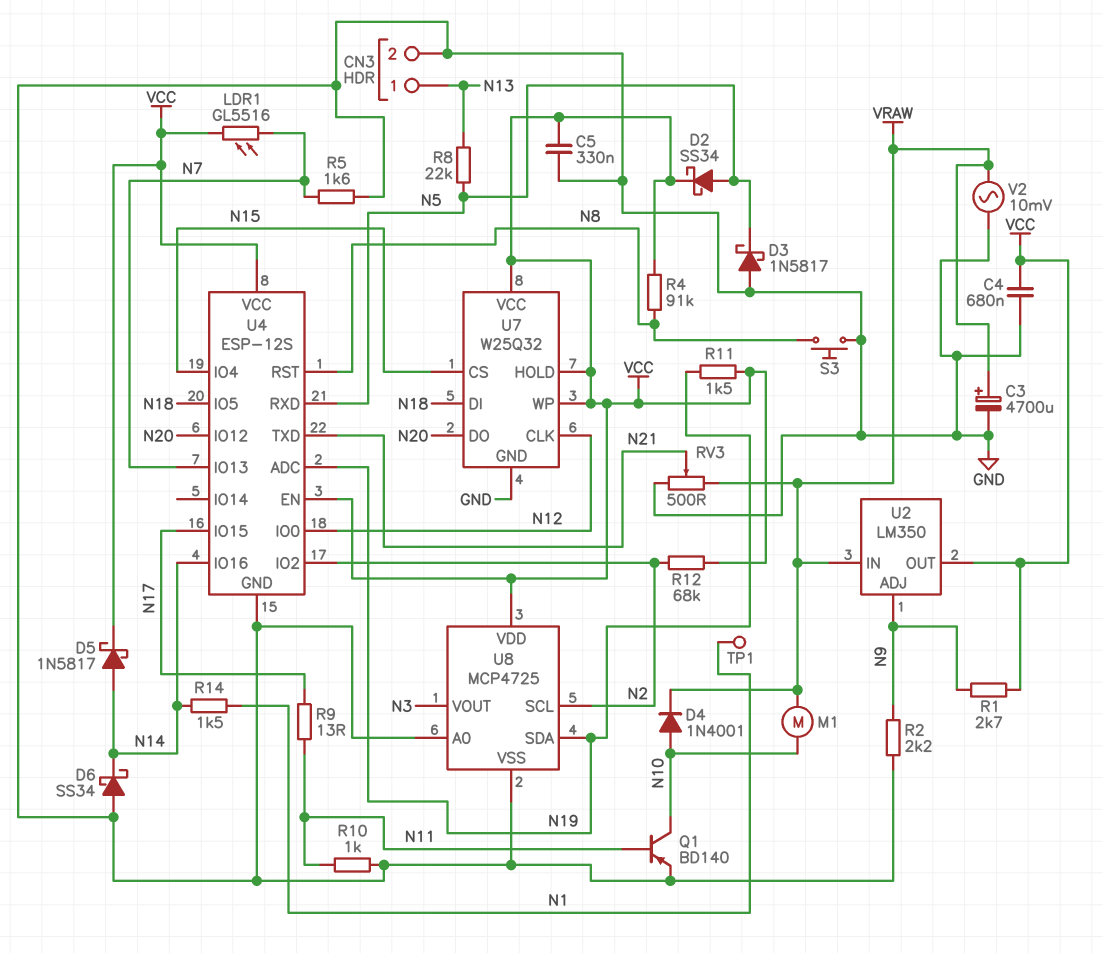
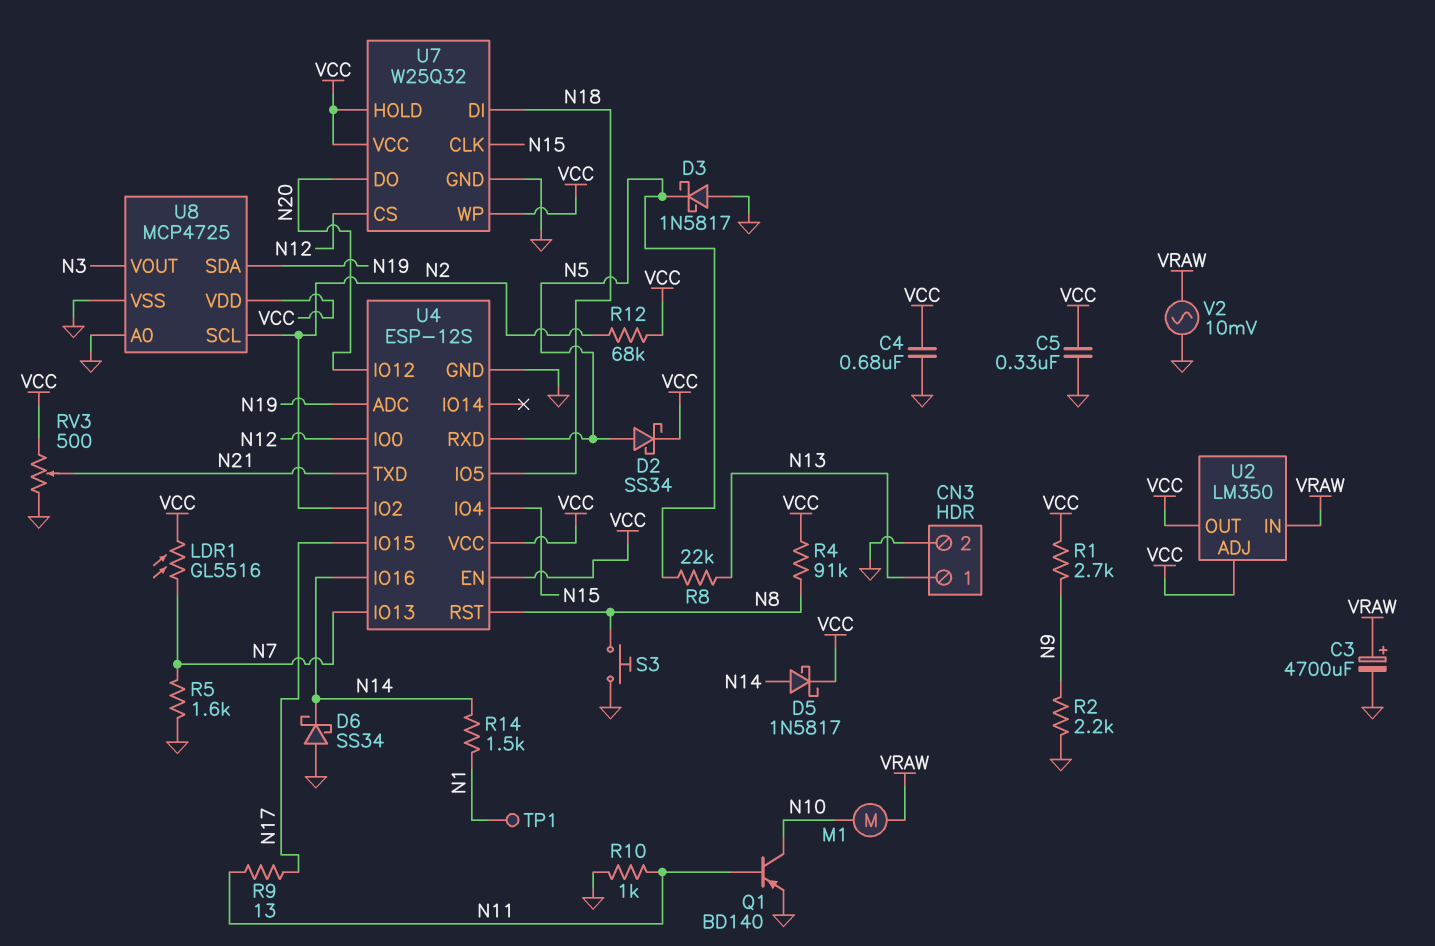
D4: diode 1N4001 (A N10, K VRAW) -> none
R11: 1.5k (N19, VCC) -> none
RV3: 500 (GND, VRAW, wiper N21) -> 500 (GND, VCC, wiper N21)
U2 pin ADJ: N9 -> VCC
U7 pin CLK: N12 -> N15
U7 pin CS: N15 -> N12

